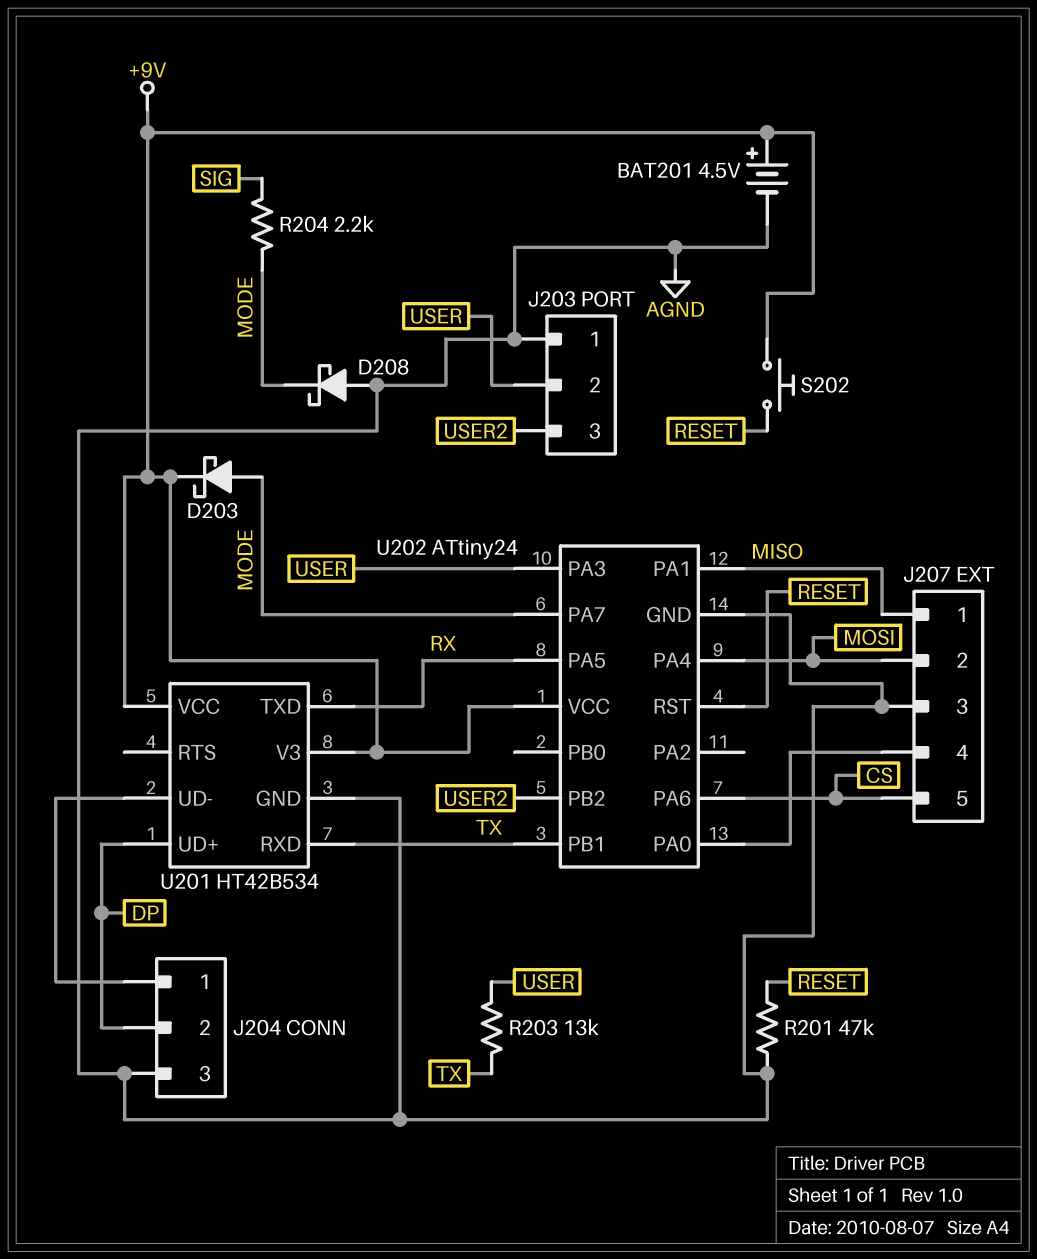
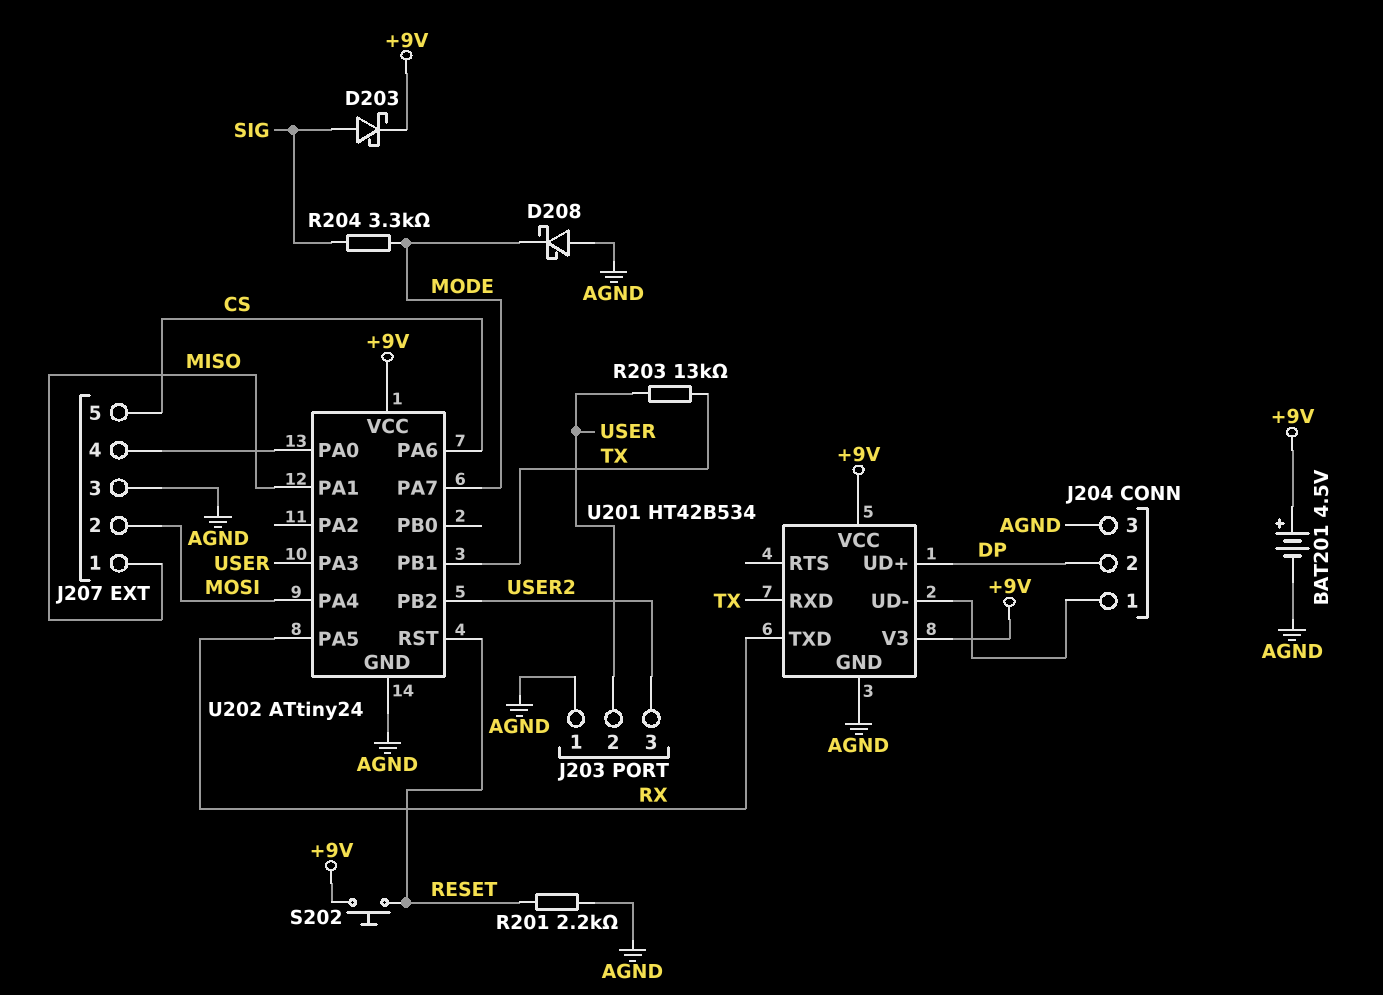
D203: schottky (A MODE, K +9V) -> schottky (A SIG, K +9V)
R201: 47k (AGND, RESET) -> 2.2k (AGND, RESET)
R204: 2.2k (MODE, SIG) -> 3.3k (MODE, SIG)

